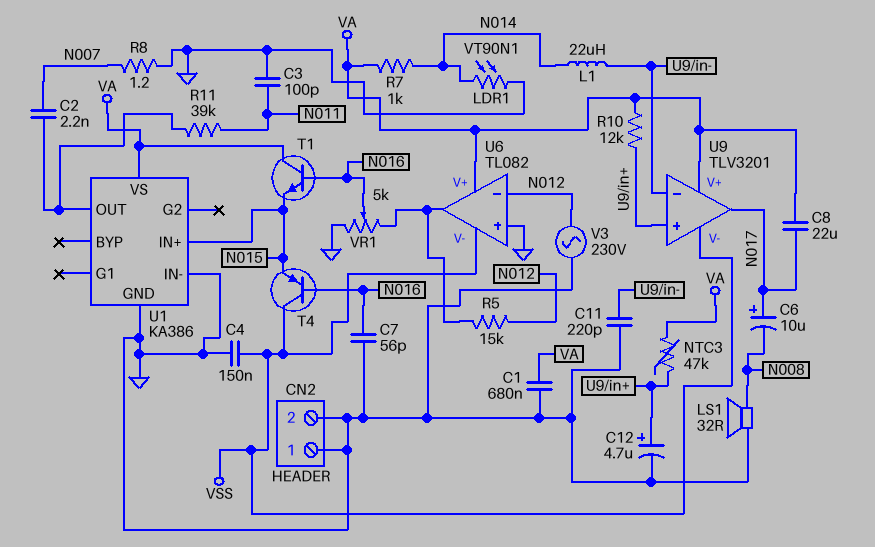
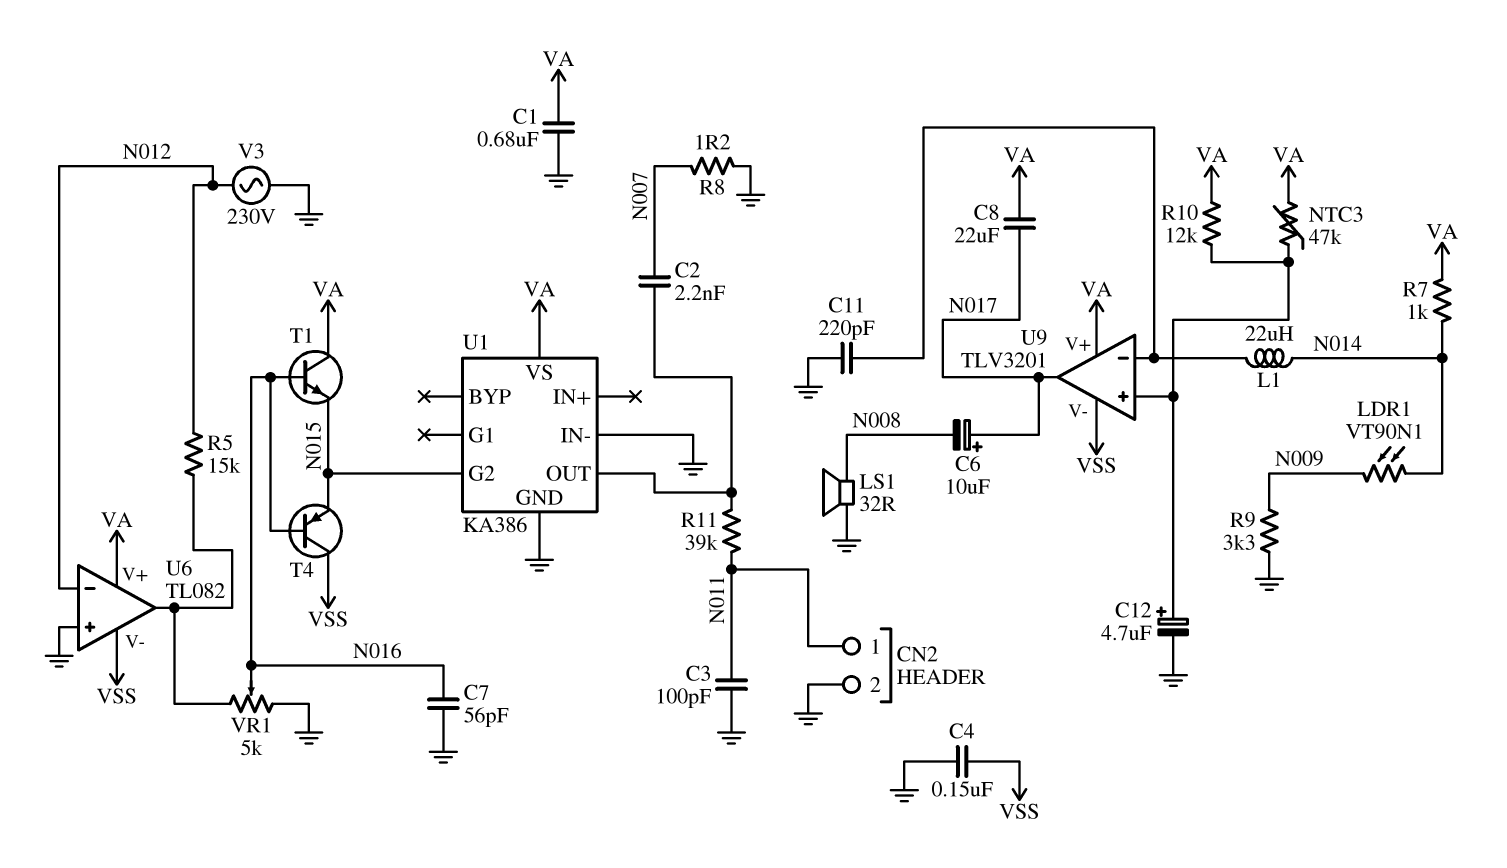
CN2 pin 1: GND -> N011
LDR1: VT90N1 (GND, N014) -> VT90N1 (N009, N014)
R9: none -> 3.3k (GND, N009)
U1 pin G2: none -> N015
U1 pin IN+: N015 -> none

